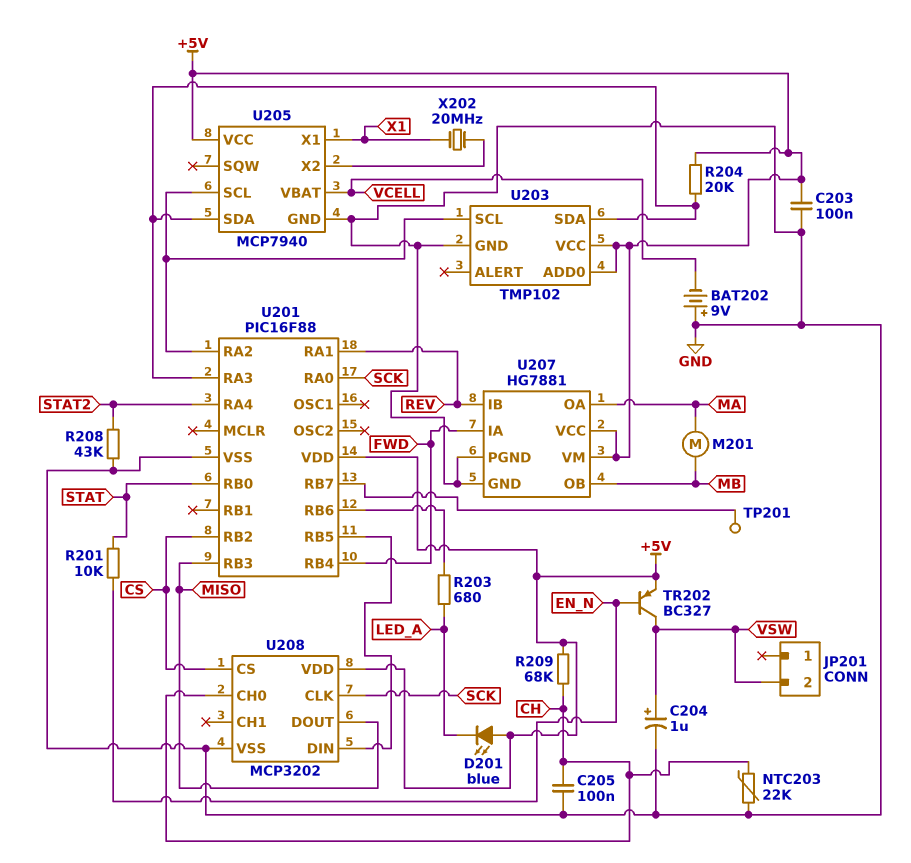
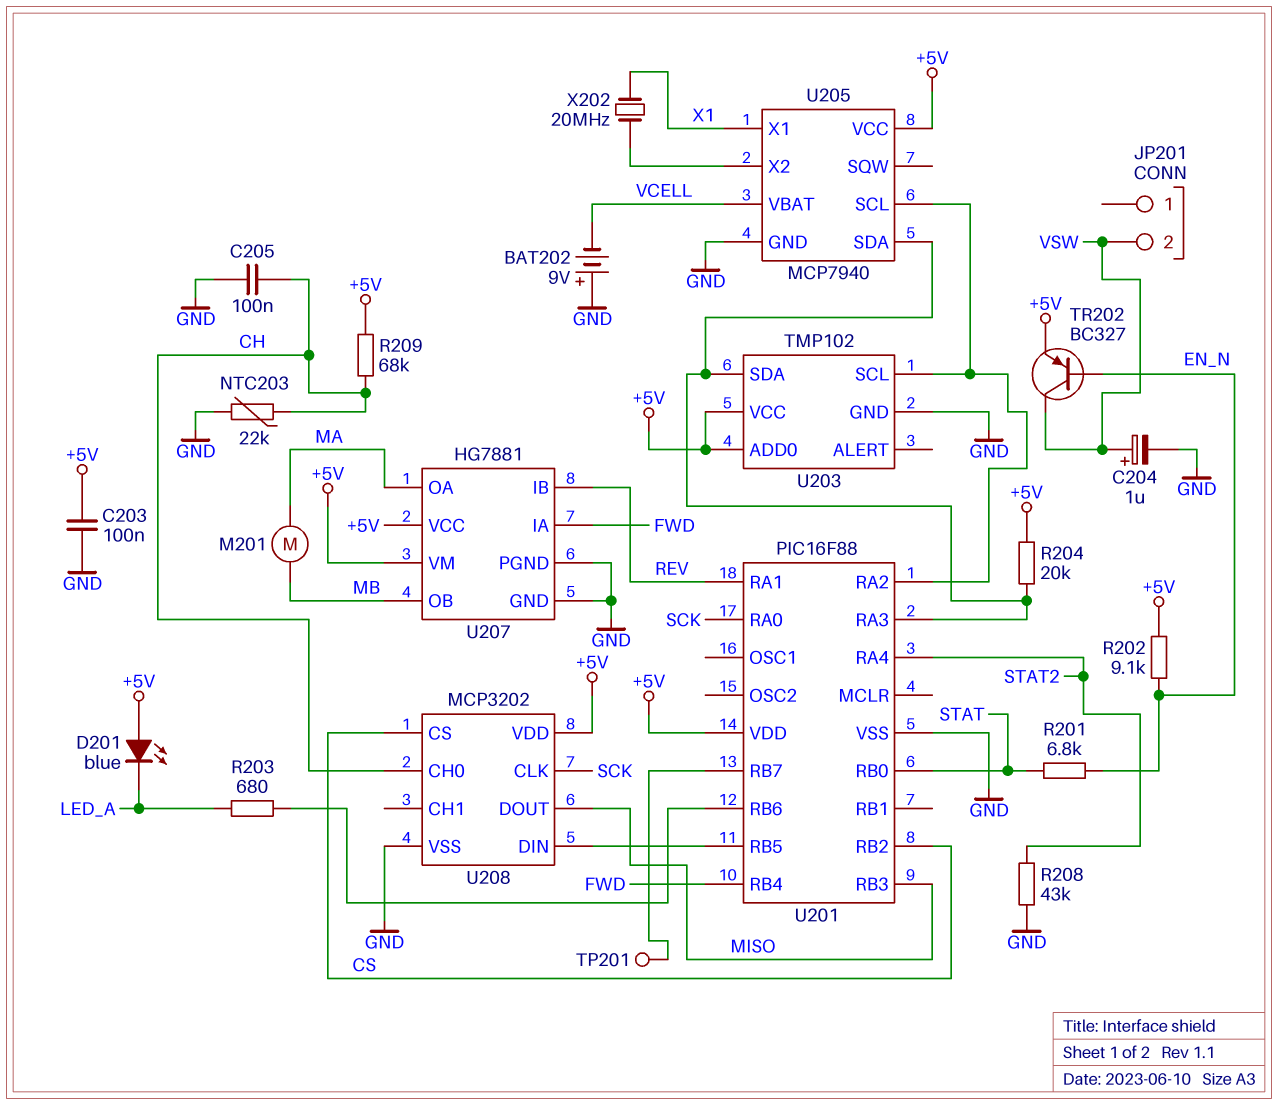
R201: 10k (EN_N, STAT) -> 6.8k (EN_N, STAT)
R202: none -> 9.1k (+5V, EN_N)

